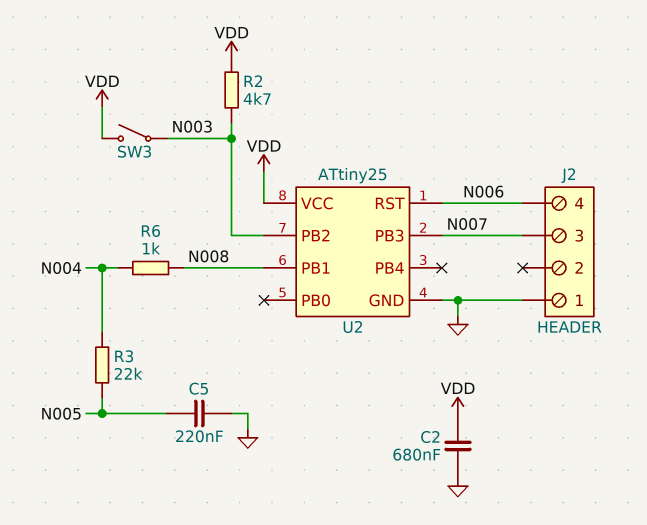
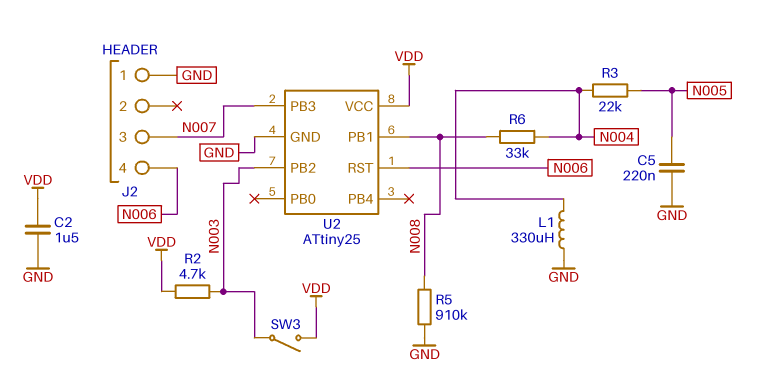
C2: 680nF (GND, VDD) -> 1.5uF (GND, VDD)
L1: none -> 330uH (GND, N004)
R5: none -> 910k (GND, N008)
R6: 1k (N004, N008) -> 33k (N004, N008)

